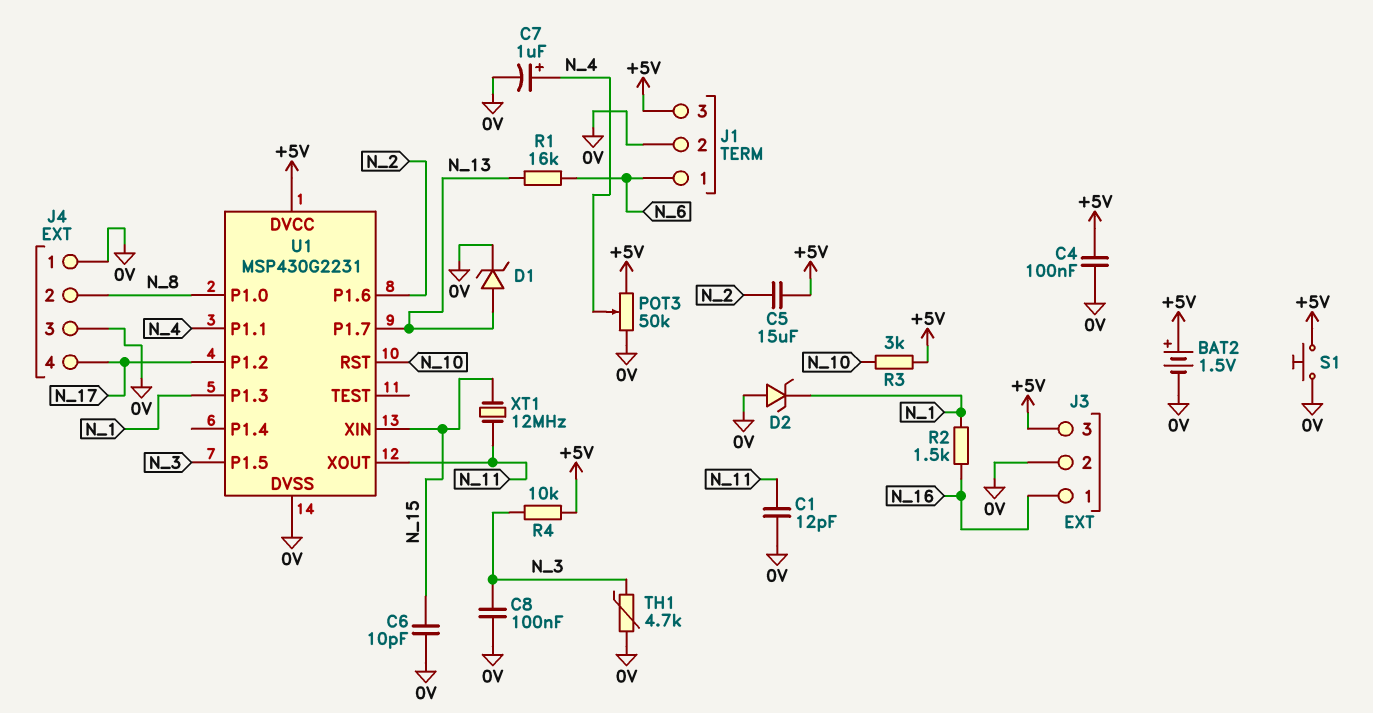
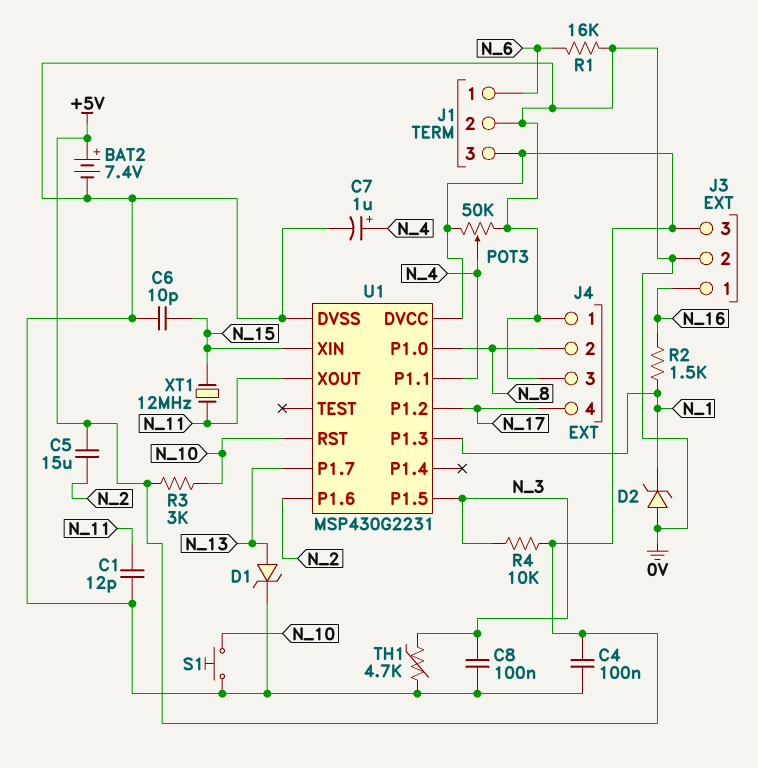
BAT2: 1.5V (plus +5V, minus 0V) -> 7.4V (plus +5V, minus 0V)
R1: 16k (N_6, N_13) -> 16k (0V, N_6)
S1: button (+5V, 0V) -> button (0V, N_10)

